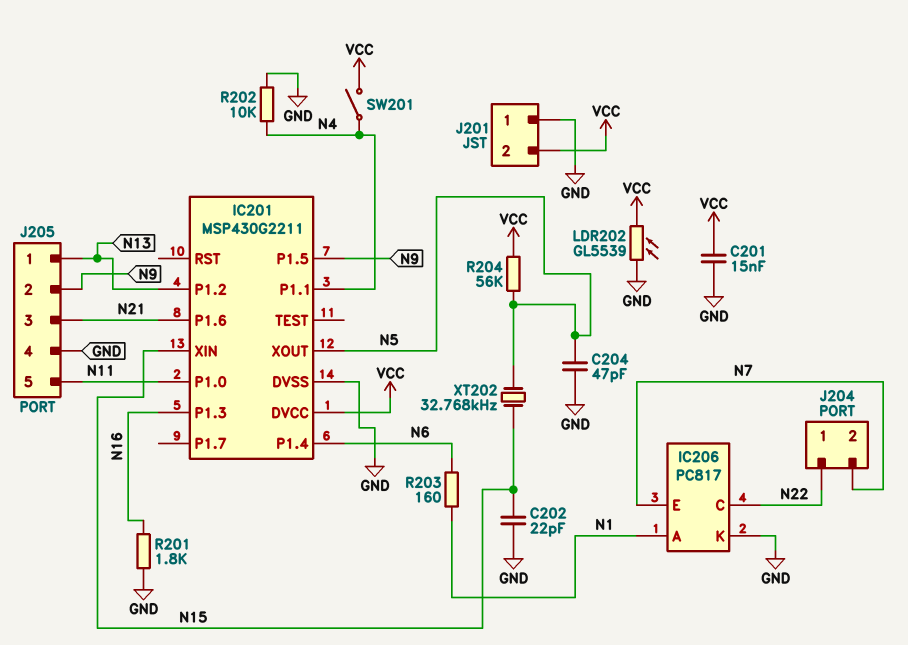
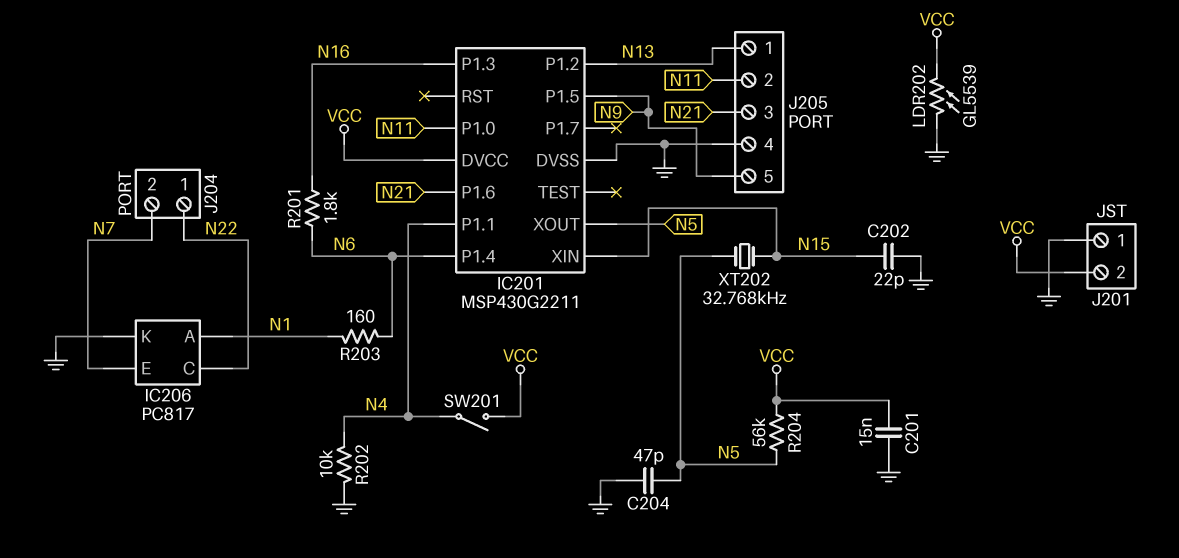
J205 pin 2: N9 -> N11
J205 pin 5: N11 -> N9
R201: 1.8k (GND, N16) -> 1.8k (N6, N16)

